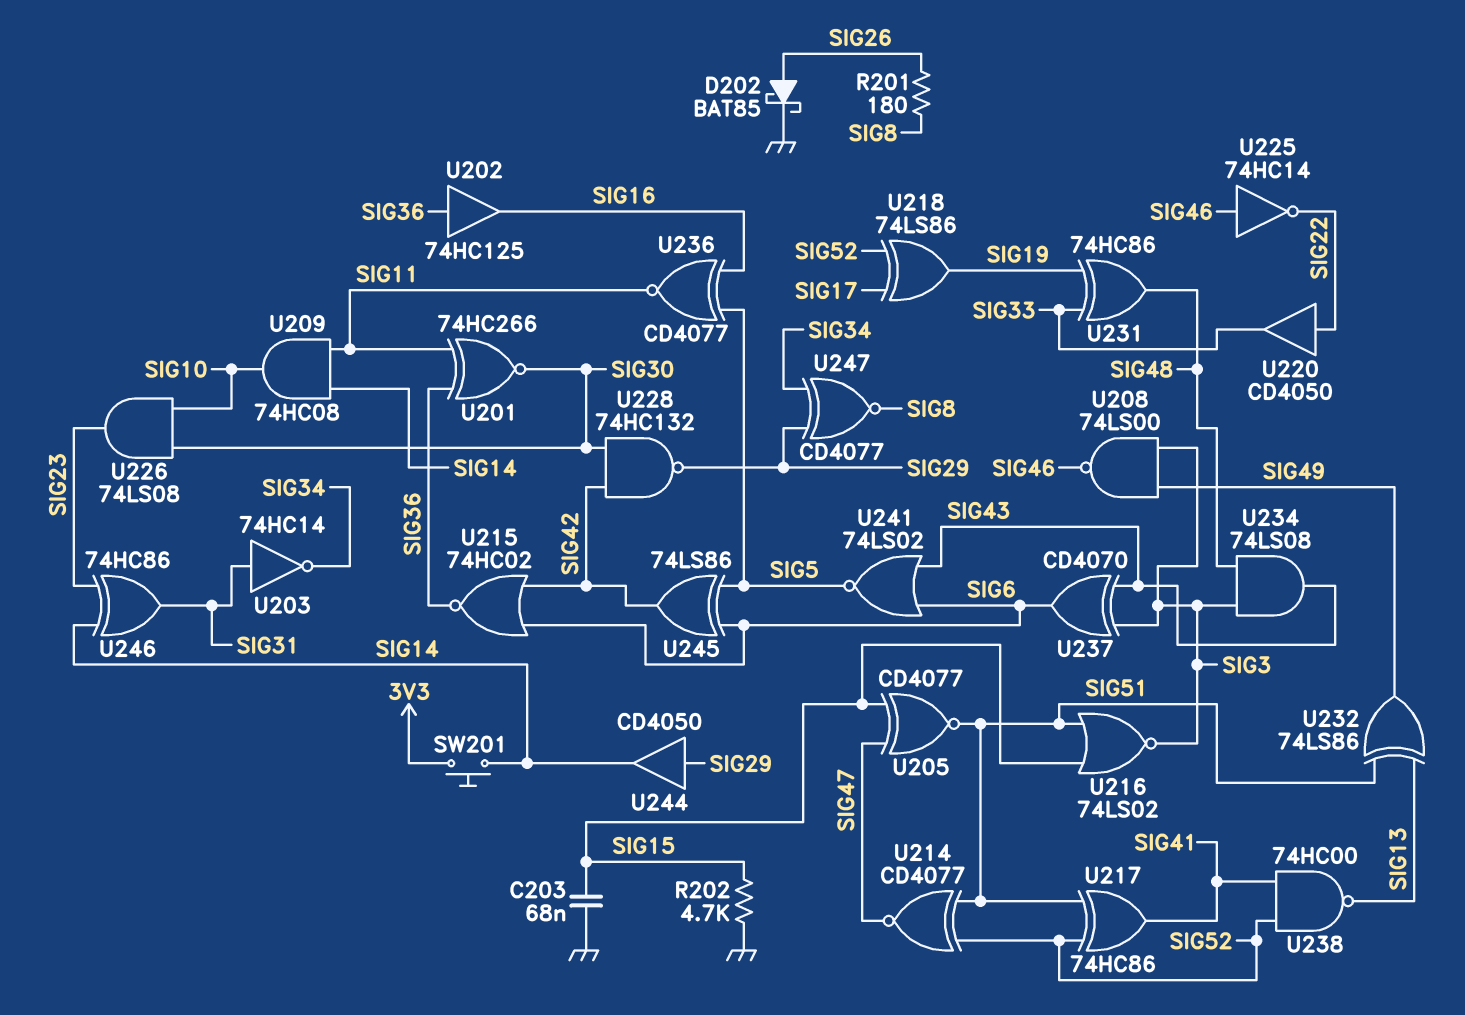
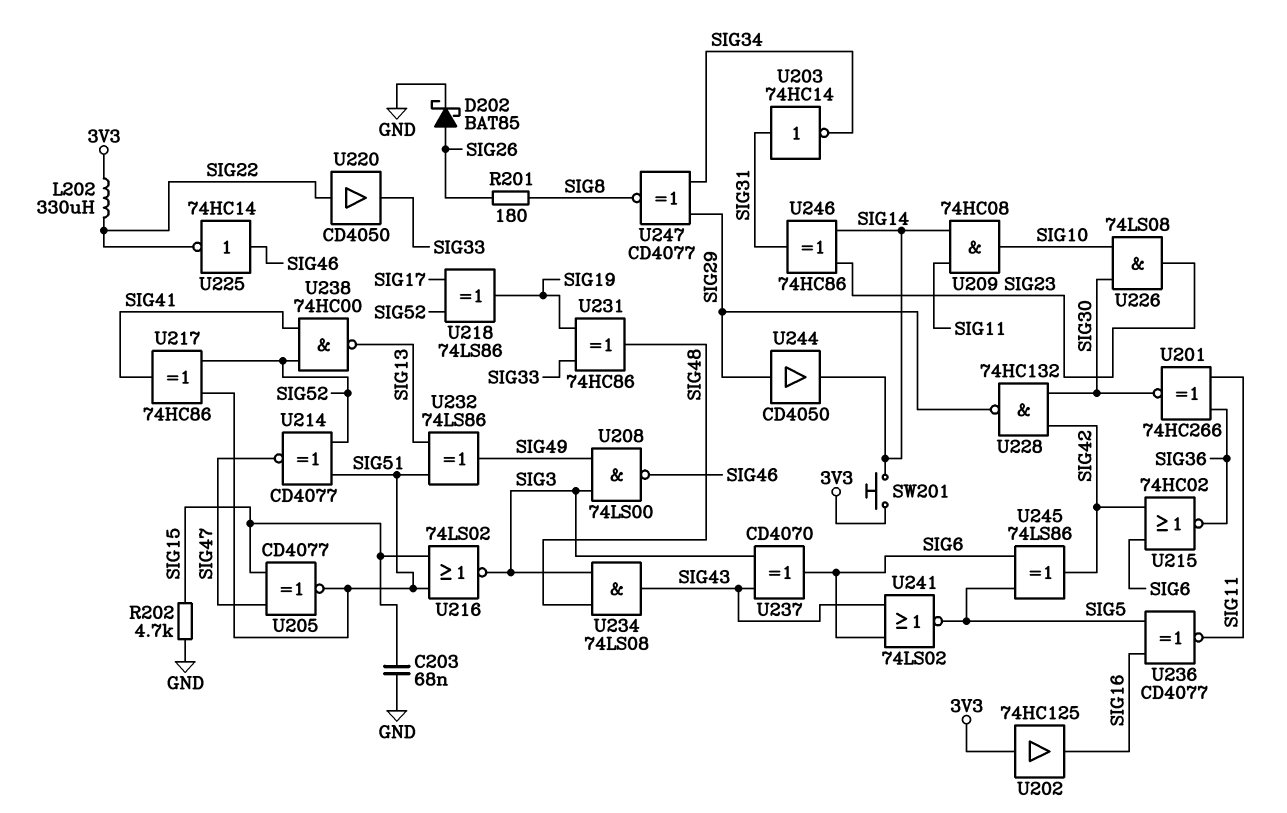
L202: none -> 330uH (3V3, SIG22)
U202: buffer 74HC125 (in SIG36, out SIG16) -> buffer 74HC125 (in 3V3, out SIG16)

